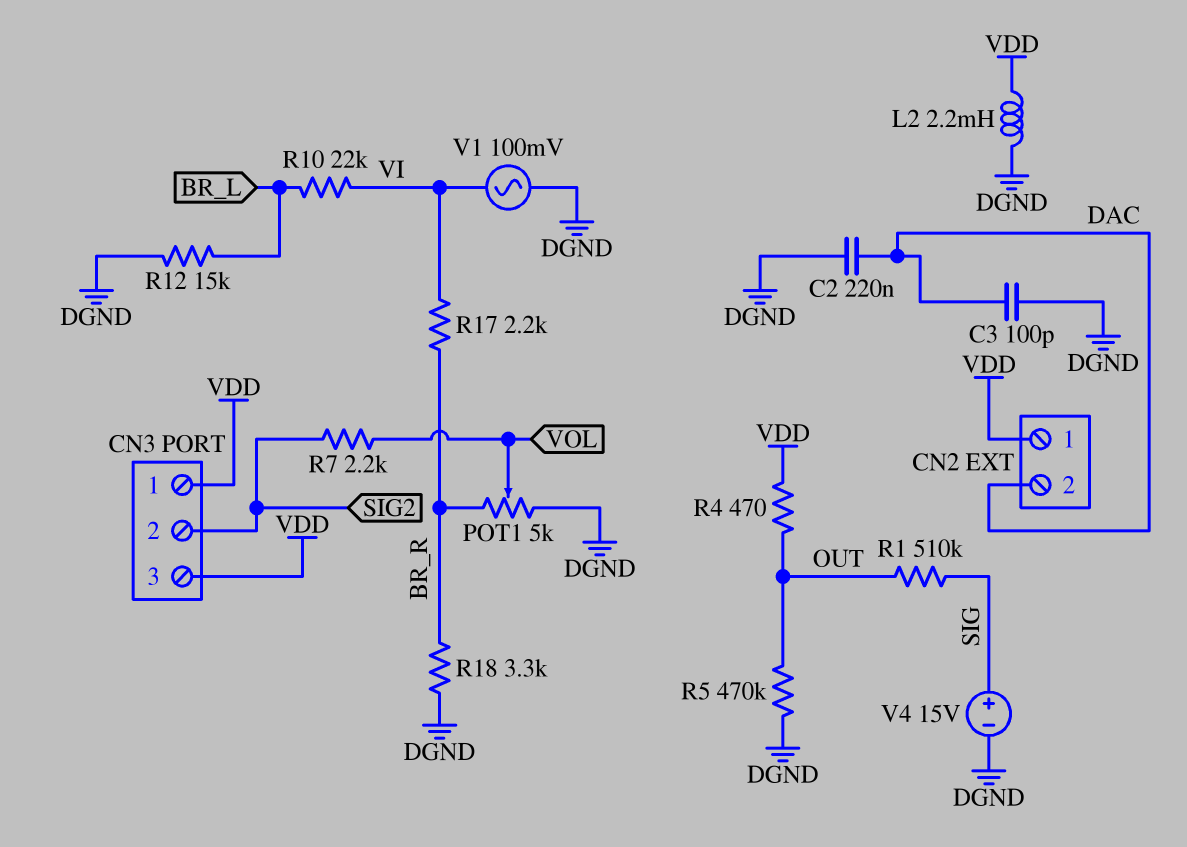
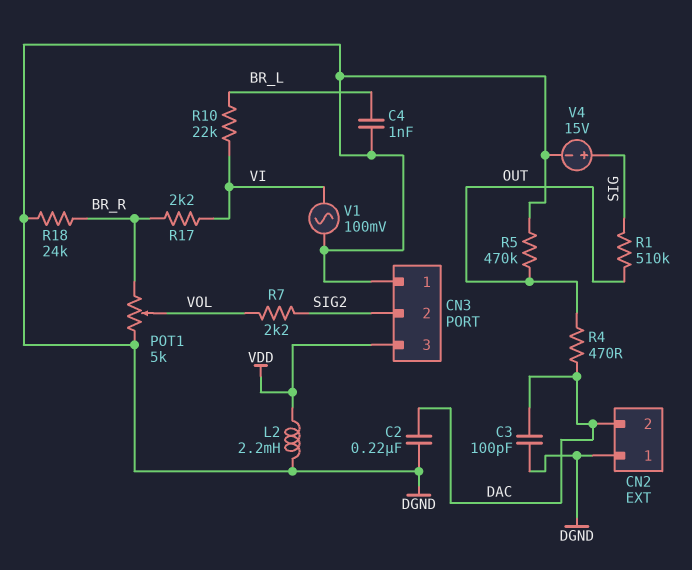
C4: none -> 1nF (BR_L, DGND)
CN2 pin 1: VDD -> DGND
CN3 pin 1: VDD -> DGND
R4: 470 (OUT, VDD) -> 470 (DAC, OUT)
R12: 15k (BR_L, DGND) -> none
R18: 3.3k (BR_R, DGND) -> 24k (BR_R, DGND)

